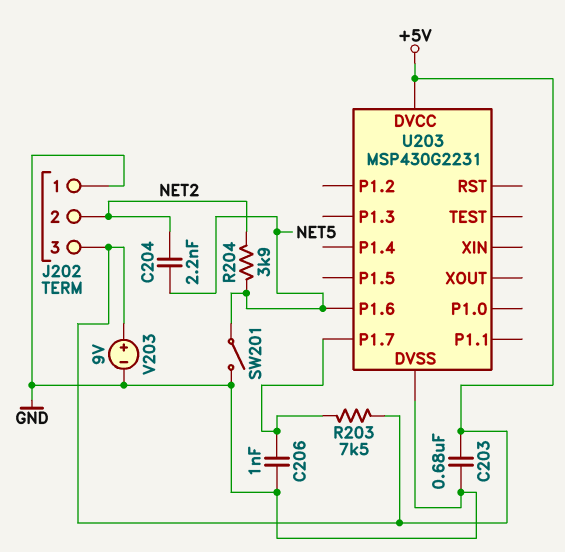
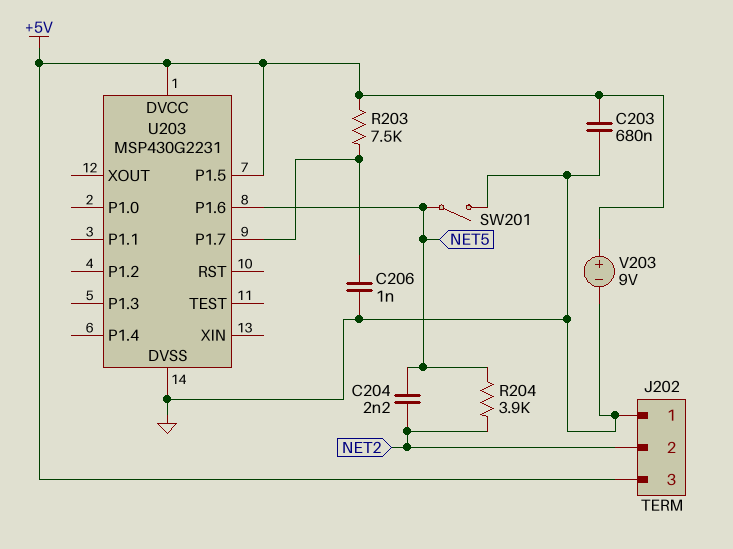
U203 pin P1.5: none -> +5V

